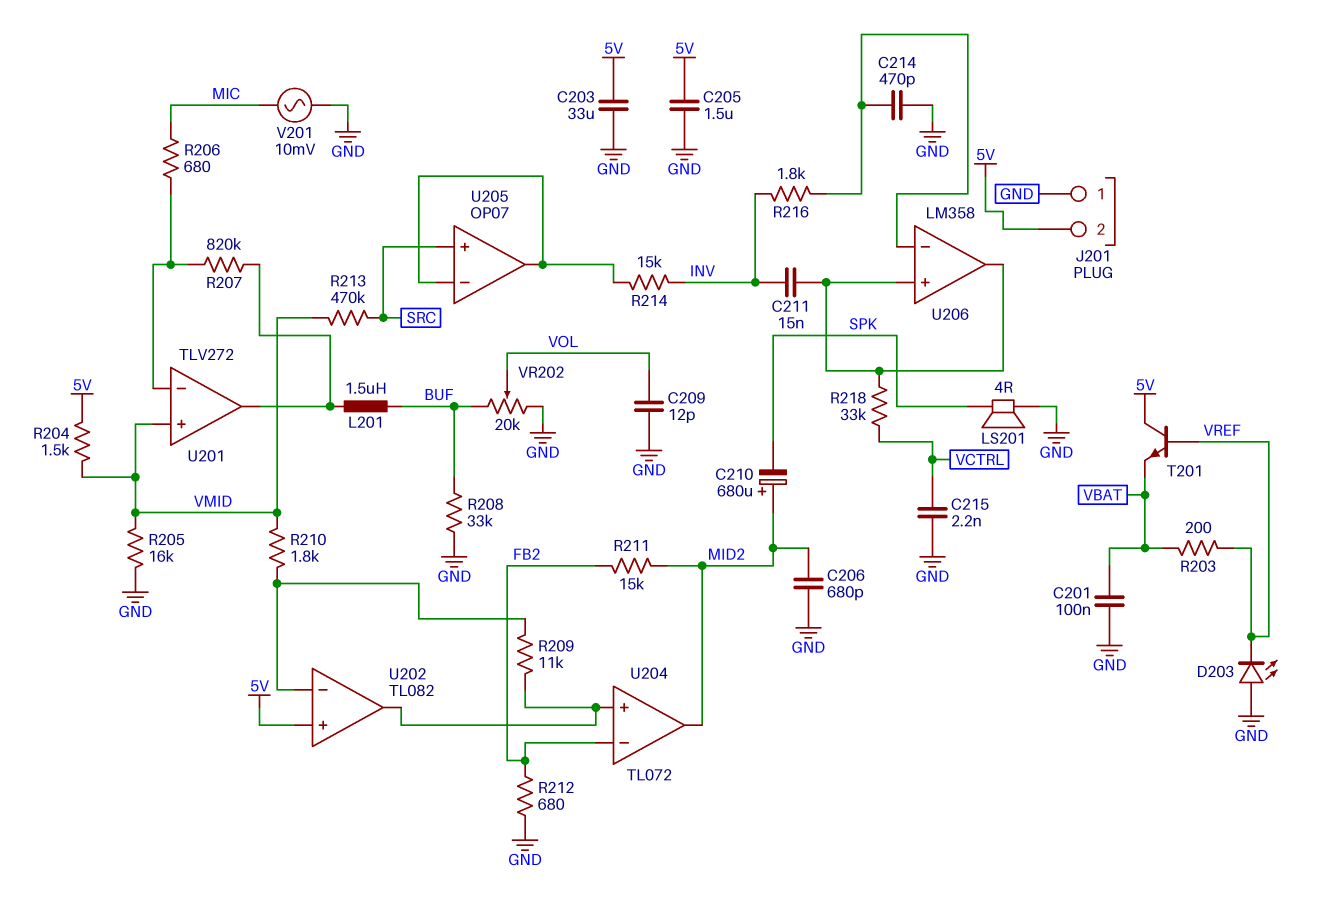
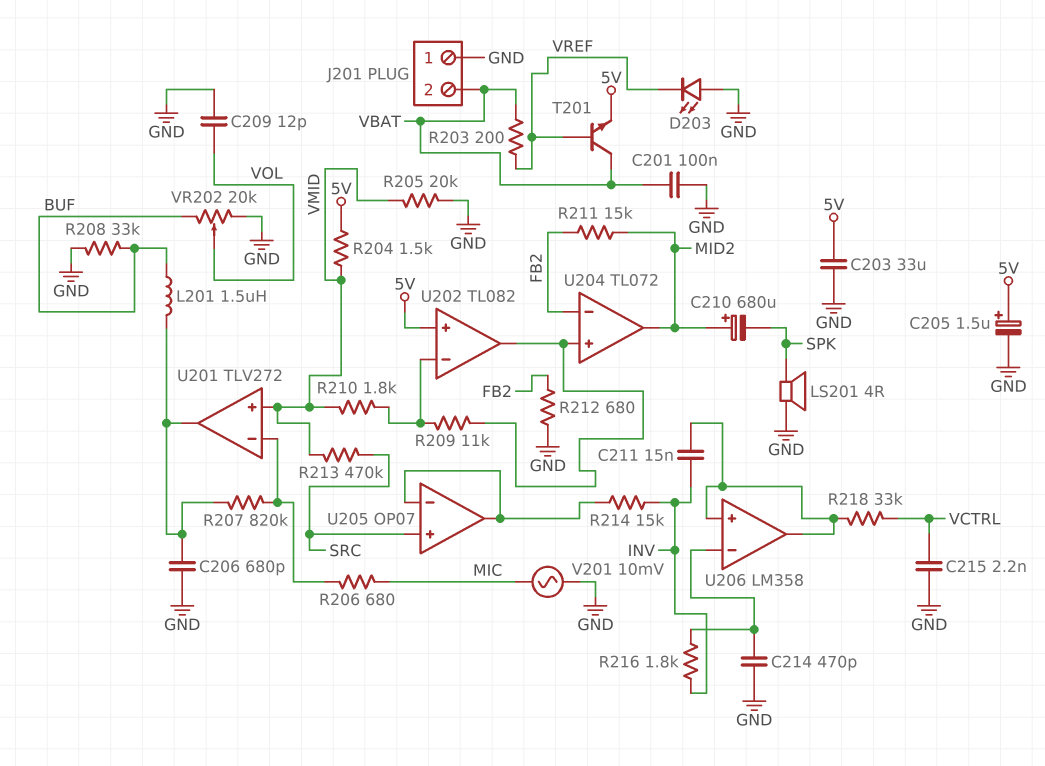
C205: 1.5uF (5V, GND) -> 1.5uF (plus 5V, minus GND)
C206: 680pF (GND, MID2) -> 680pF (GND, U201/out)
J201 pin 2: 5V -> VBAT
R205: 16k (GND, VMID) -> 20k (GND, VMID)
T201: NPN (B VREF, C 5V, E VBAT) -> NPN (B VREF, C VBAT, E 5V)

